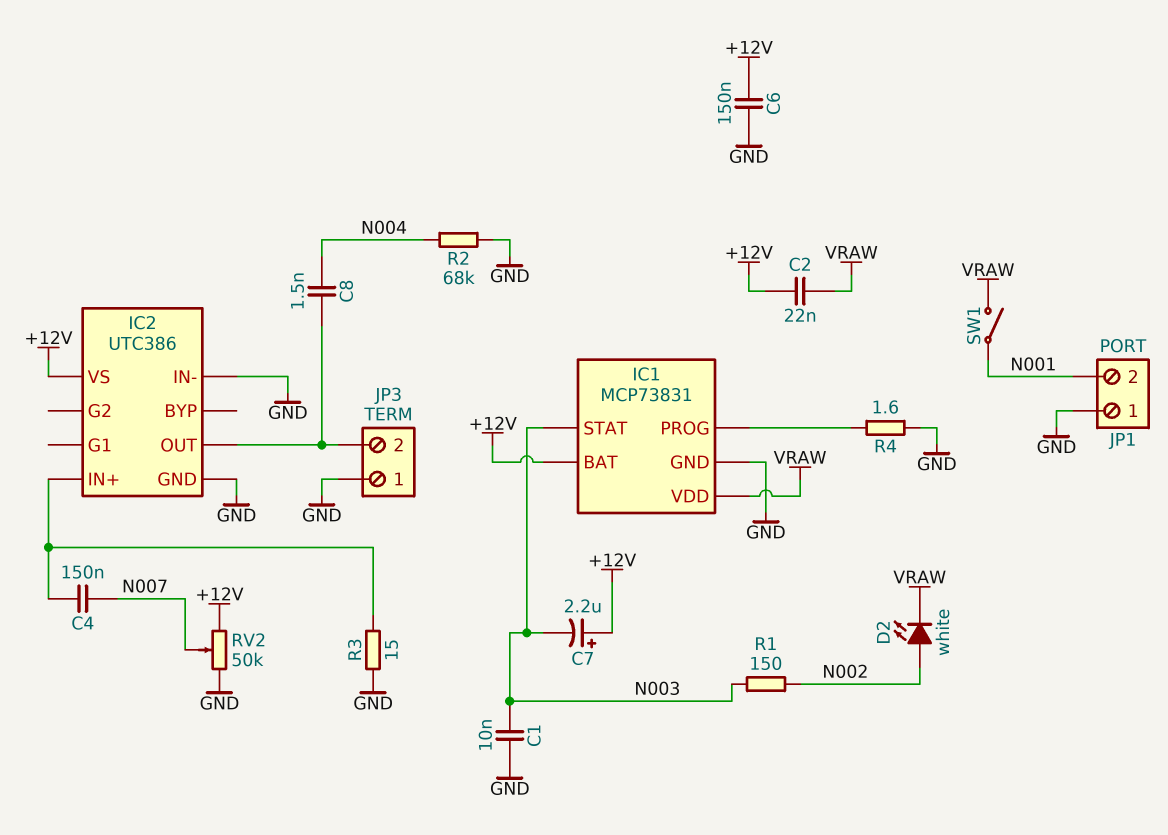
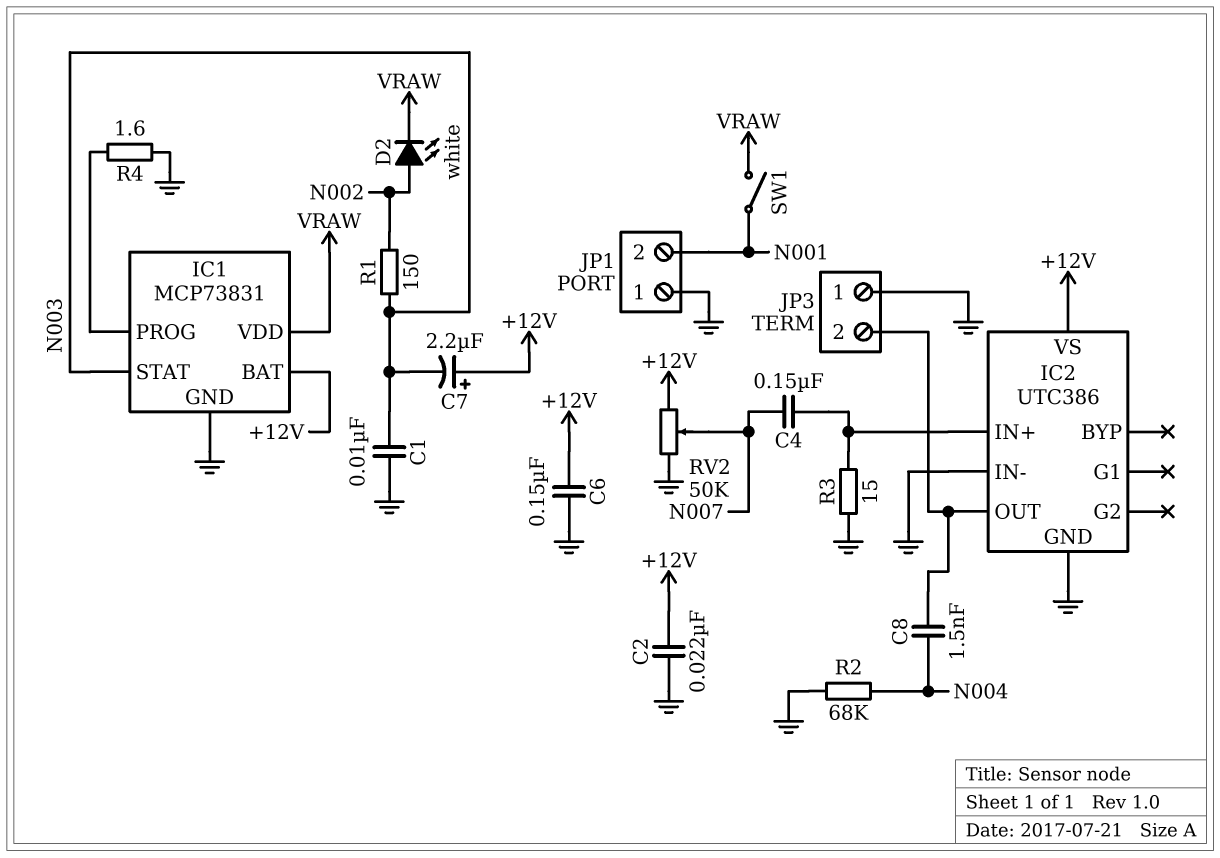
C2: 22nF (+12V, VRAW) -> 22nF (+12V, GND)

